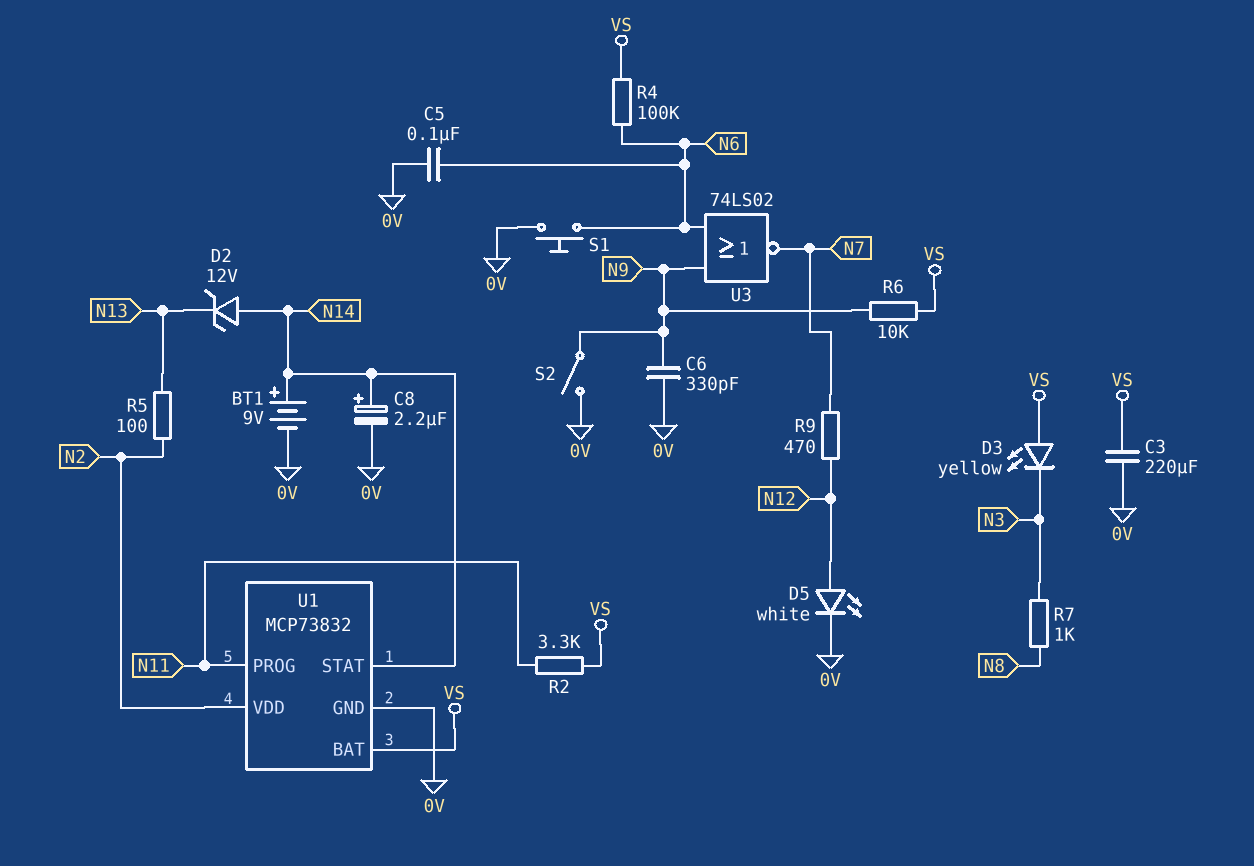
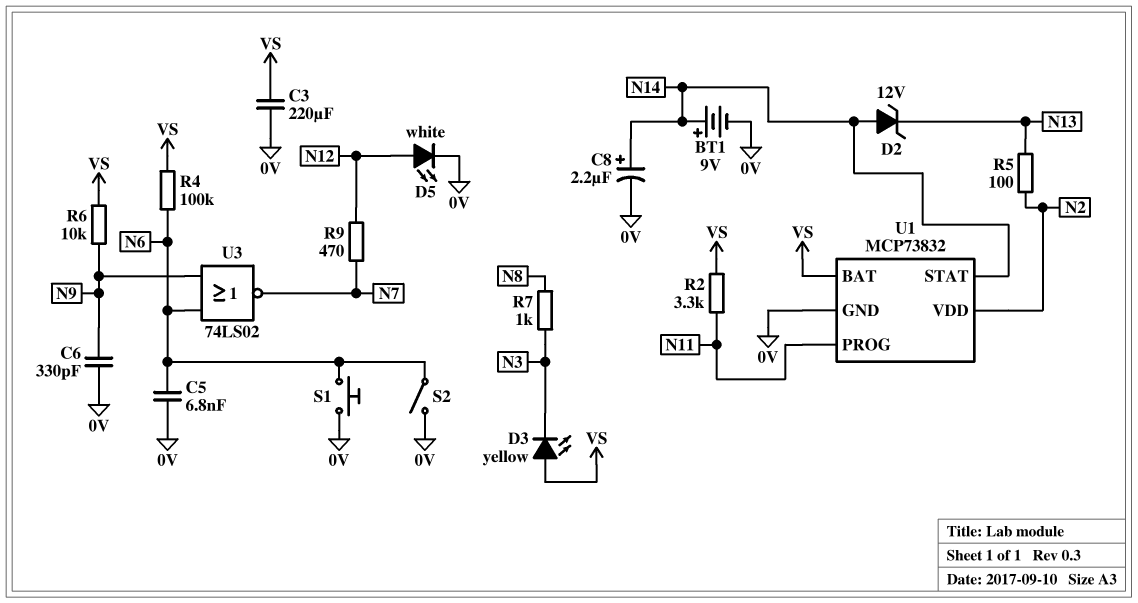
C5: 100nF (0V, N6) -> 6.8nF (0V, N6)
S2: switch (0V, N9) -> switch (0V, N6)

